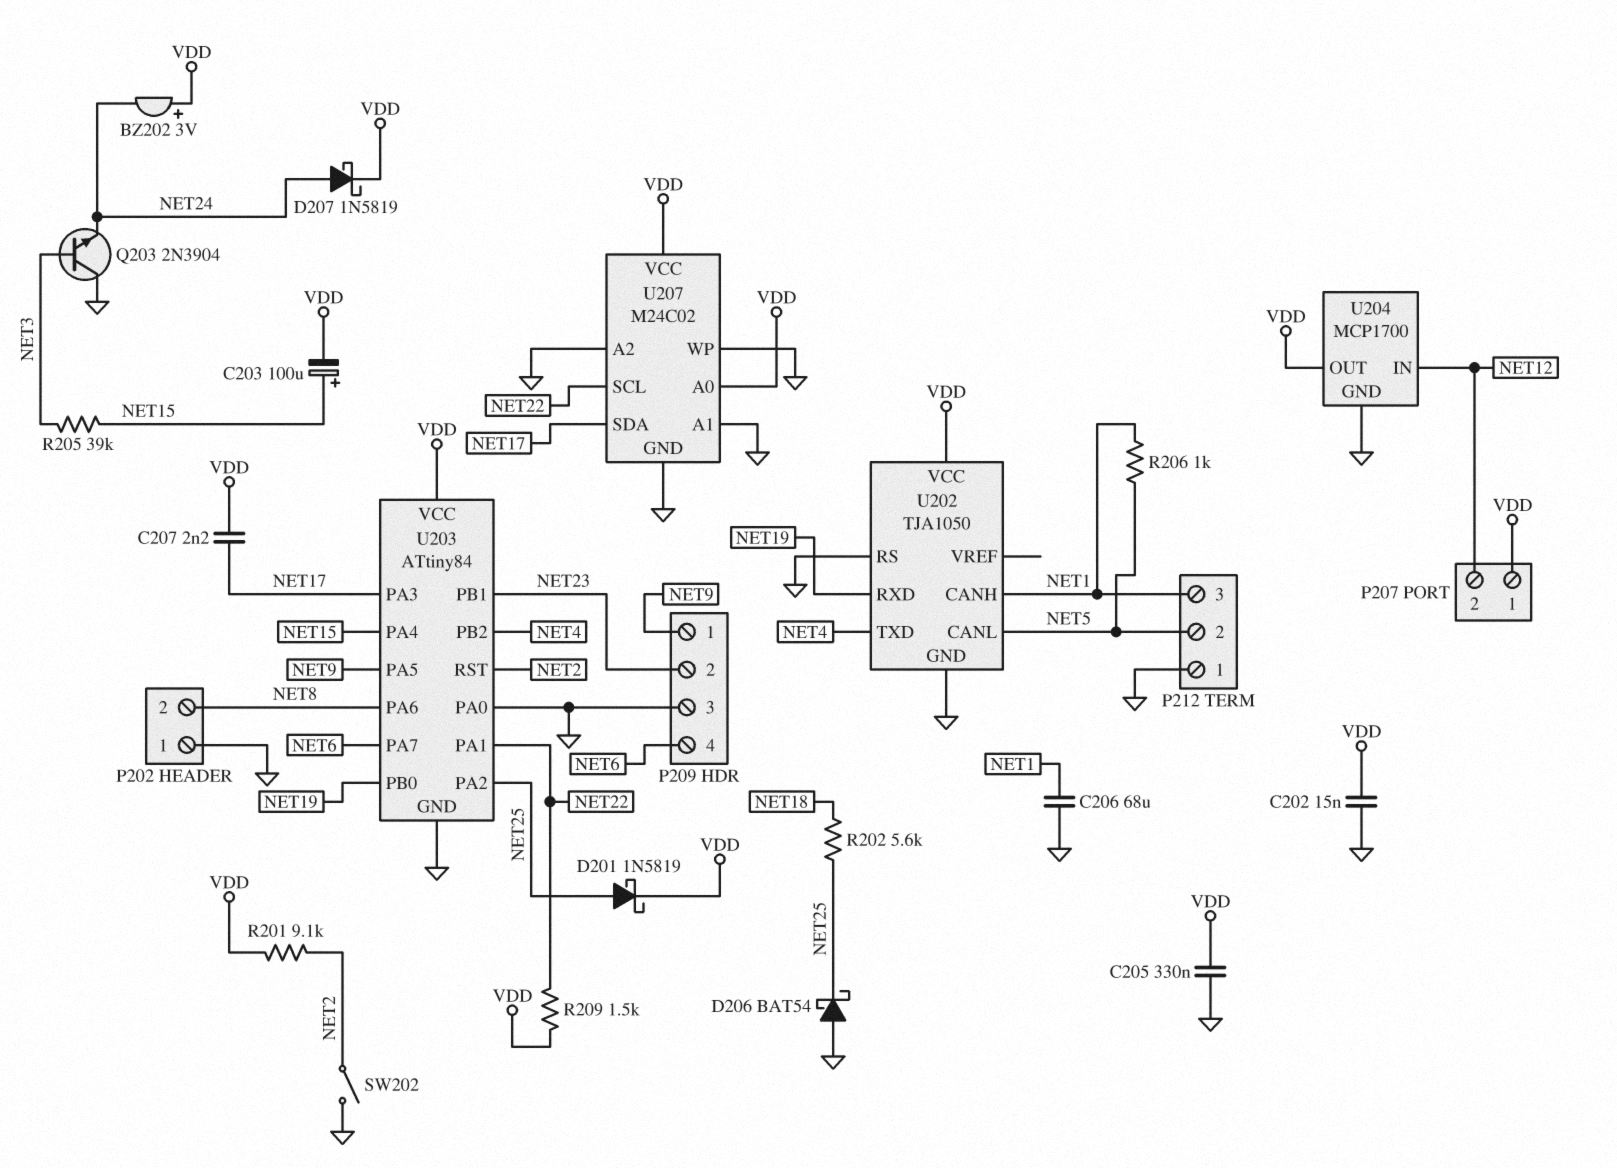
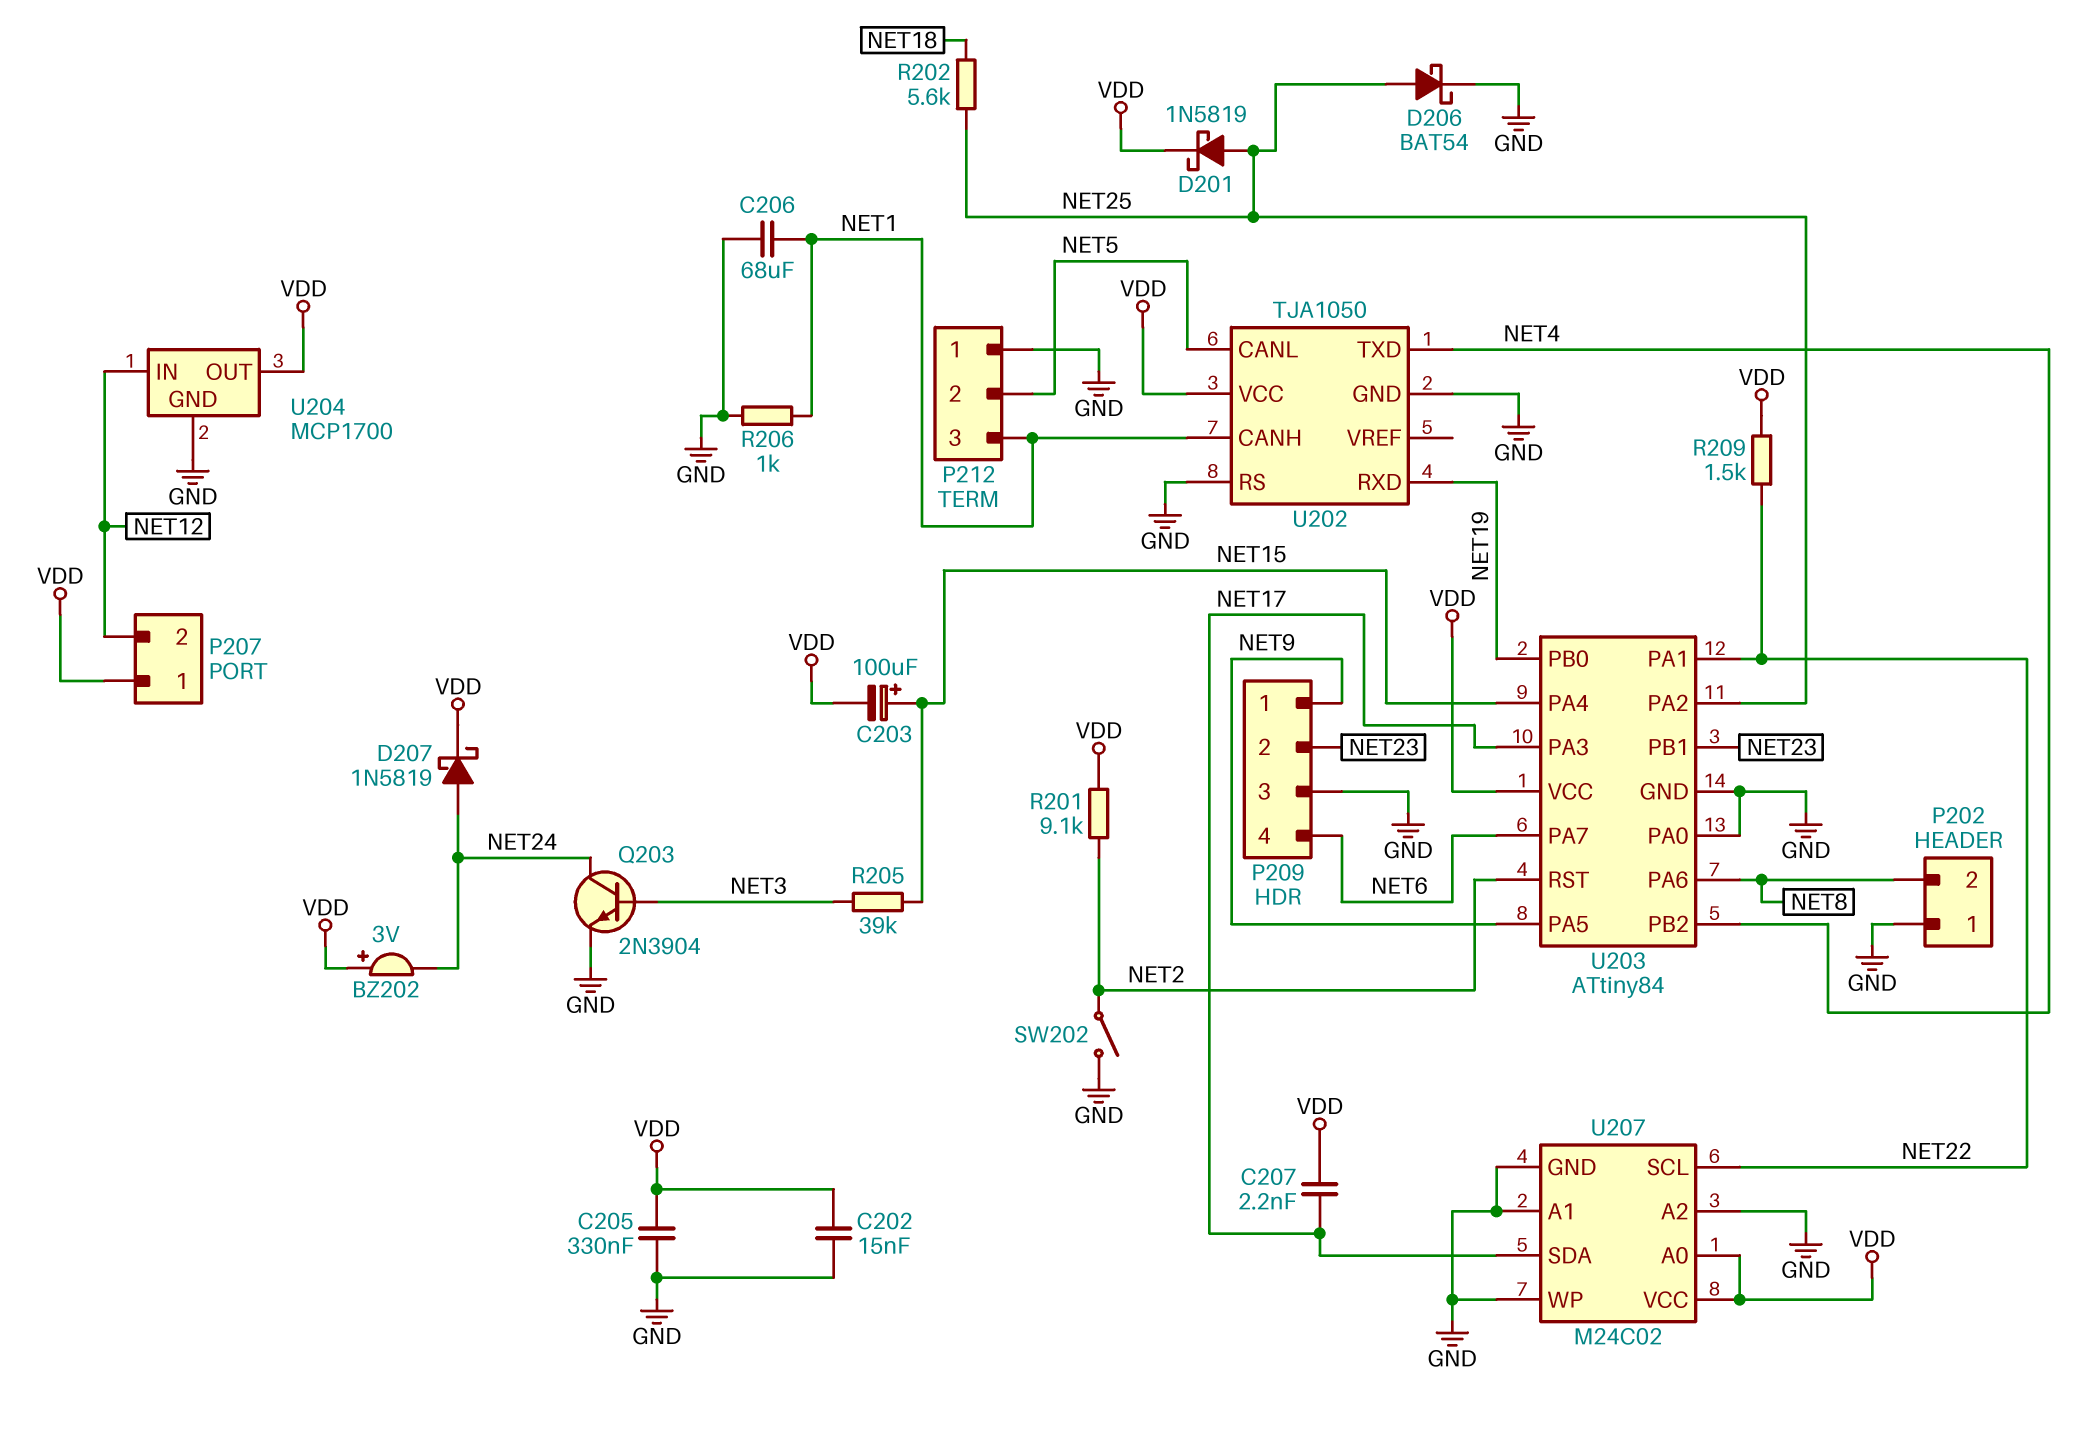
D206: schottky BAT54 (A GND, K NET25) -> schottky BAT54 (A NET25, K GND)
Q203: NPN 2N3904 (B NET3, C GND, E NET24) -> NPN 2N3904 (B NET3, C NET24, E GND)
R206: 1k (NET1, NET5) -> 1k (GND, NET1)

